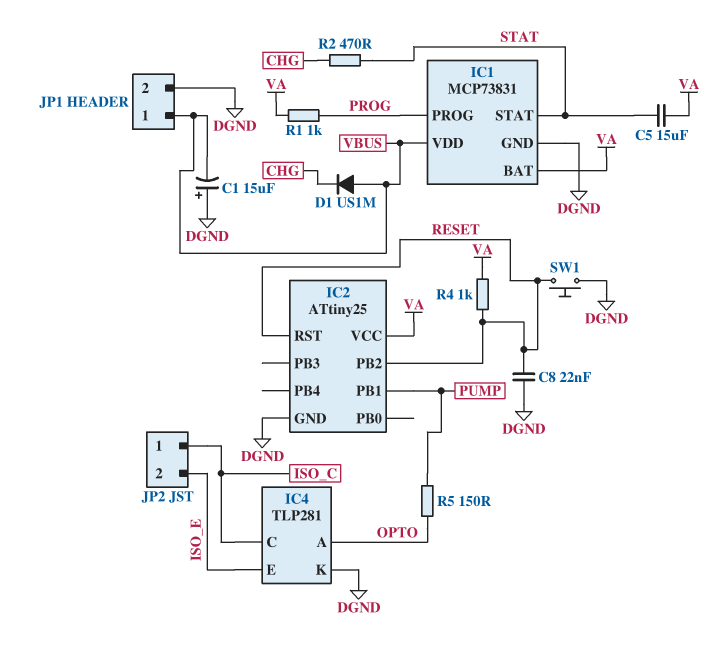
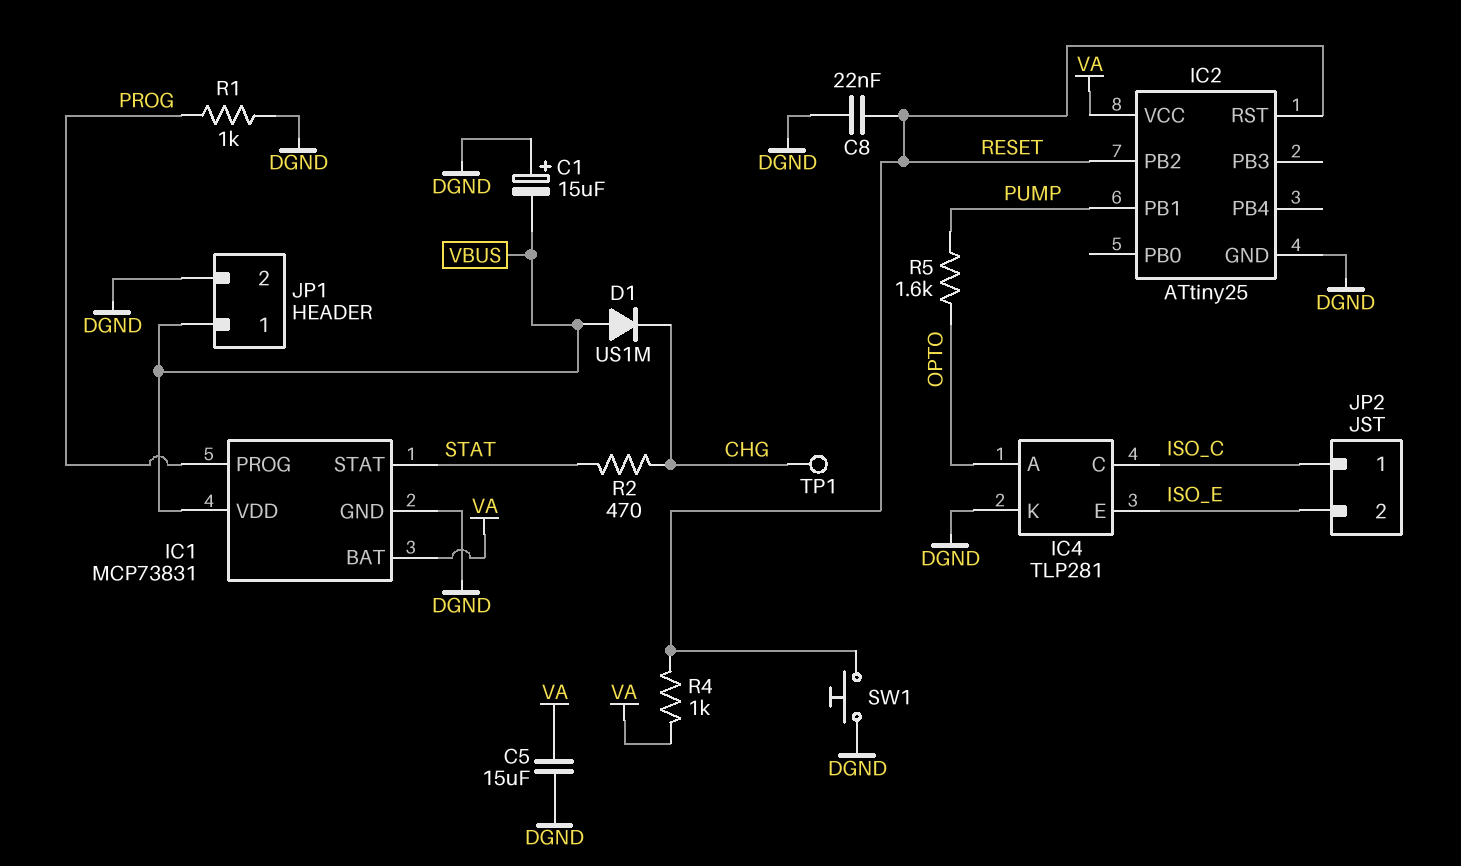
C5: 15uF (STAT, VA) -> 15uF (DGND, VA)
R1: 1k (PROG, VA) -> 1k (DGND, PROG)
R5: 150 (OPTO, PUMP) -> 1.6k (OPTO, PUMP)
TP1: none -> test point (CHG)

